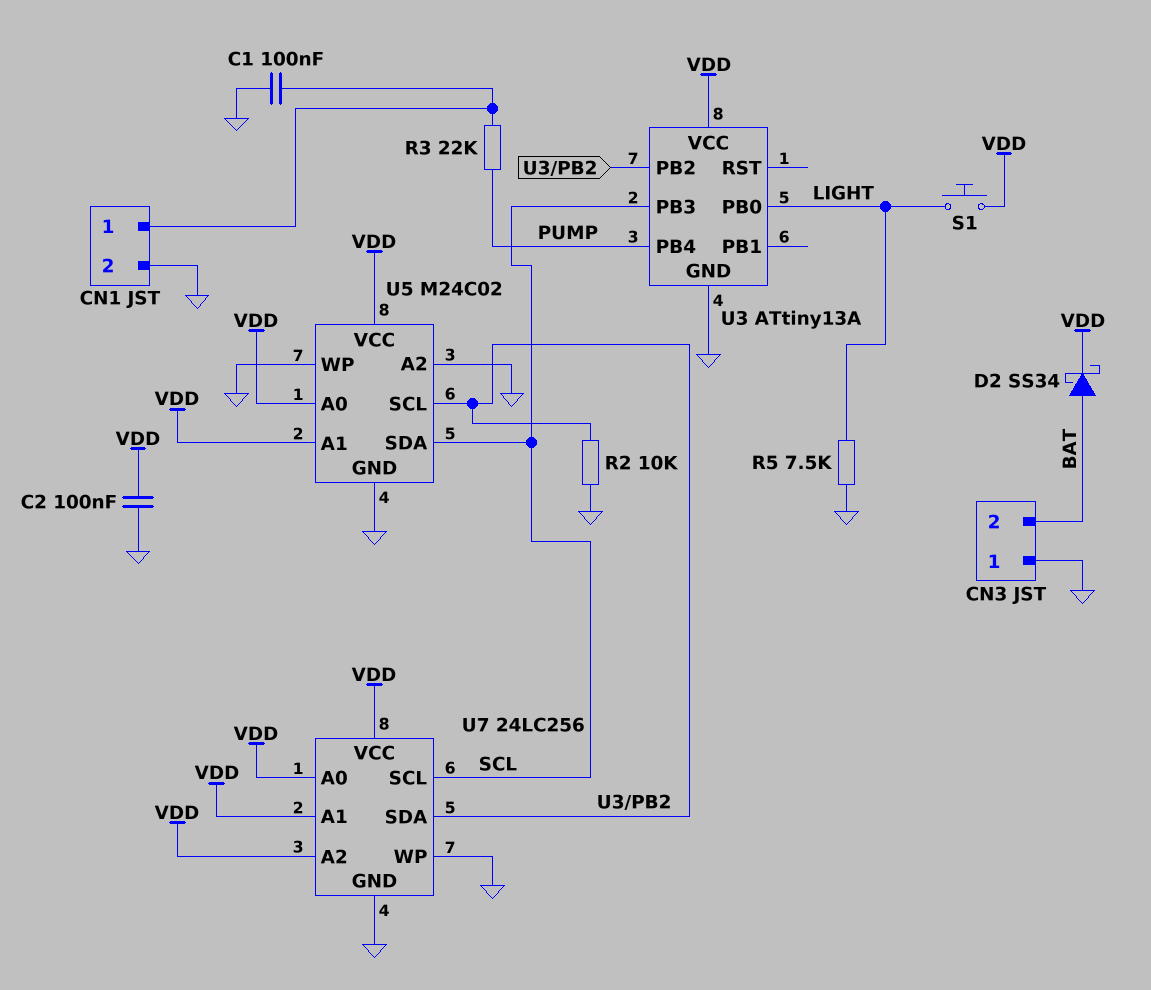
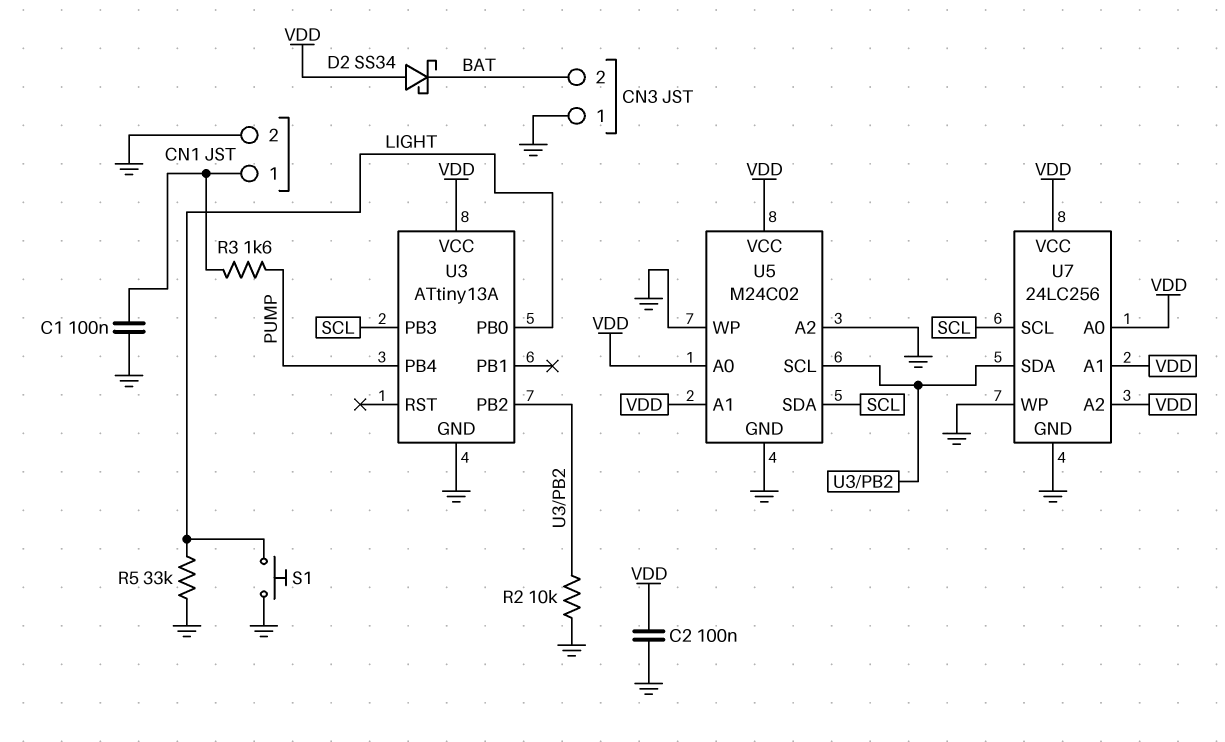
D2: schottky SS34 (A BAT, K VDD) -> schottky SS34 (A VDD, K BAT)
R3: 22k (CN1/1, PUMP) -> 1.6k (CN1/1, PUMP)
R5: 7.5k (GND, LIGHT) -> 33k (GND, LIGHT)
S1: button (LIGHT, VDD) -> button (GND, LIGHT)

